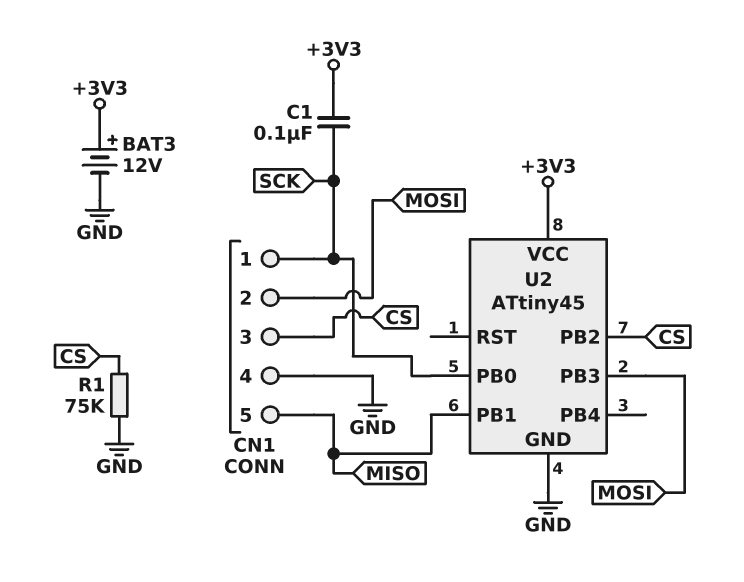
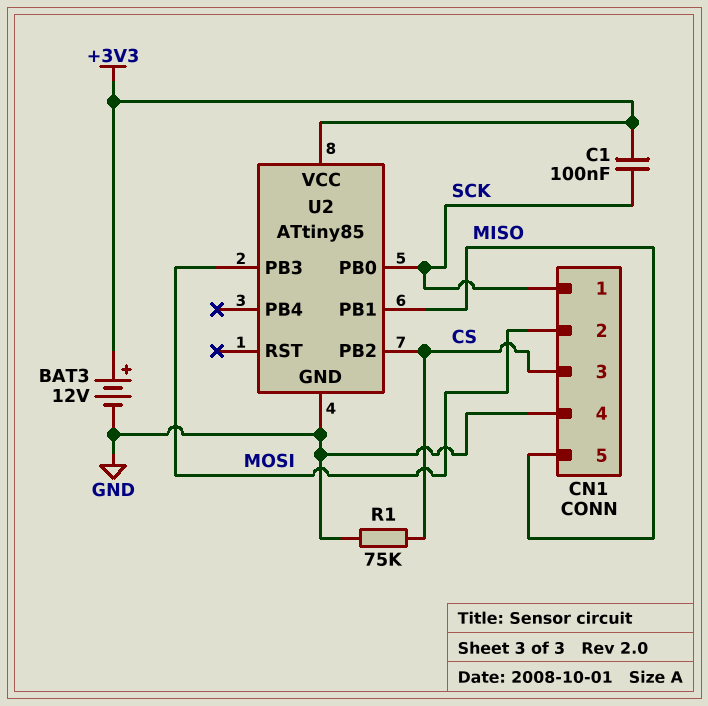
U2: ATtiny45 -> ATtiny85

